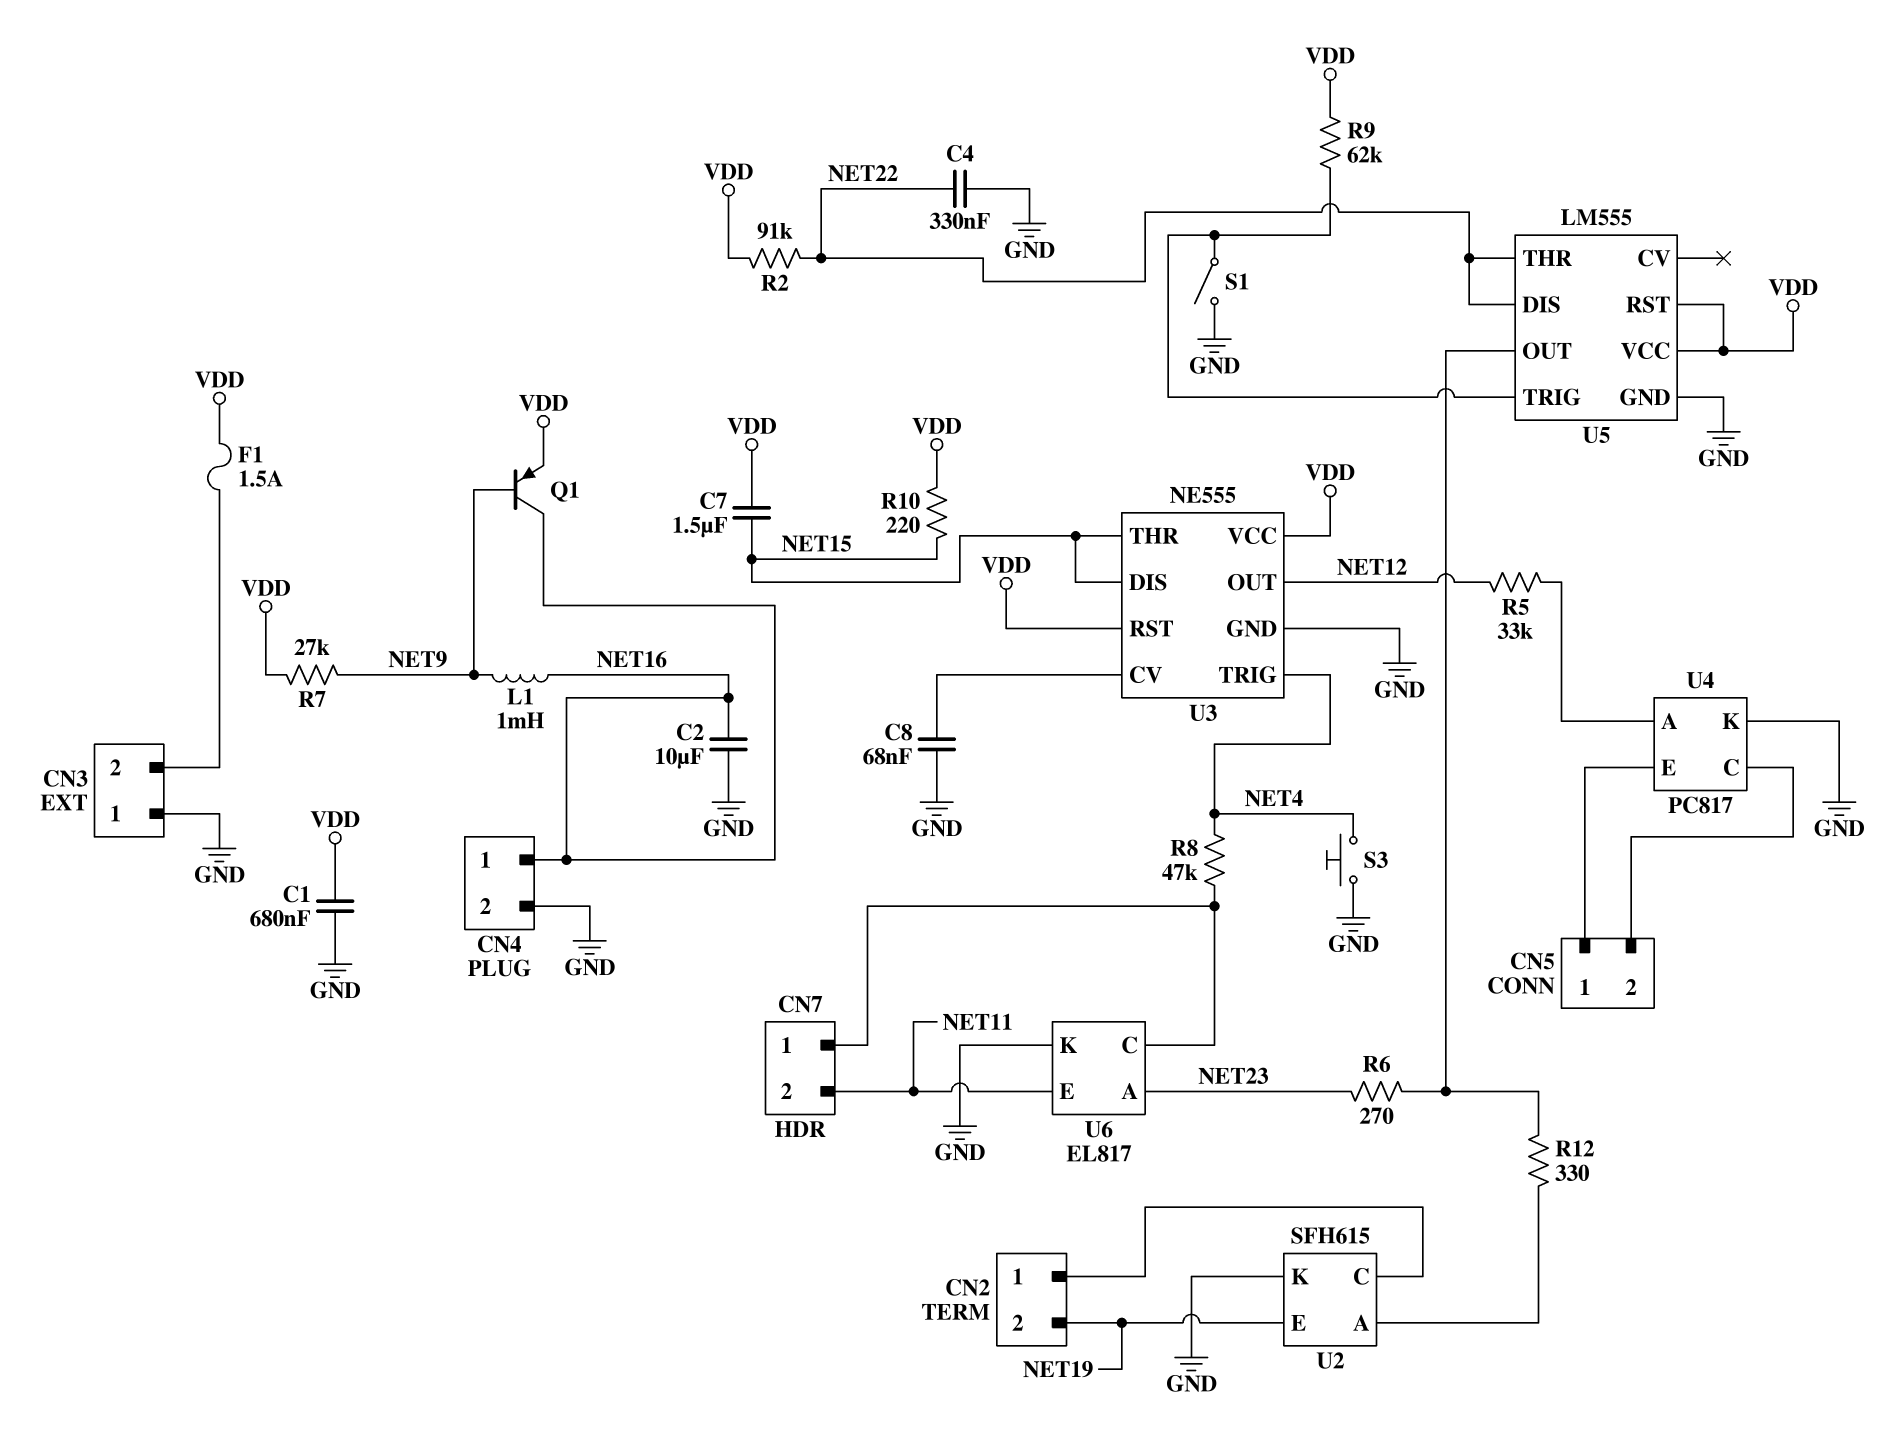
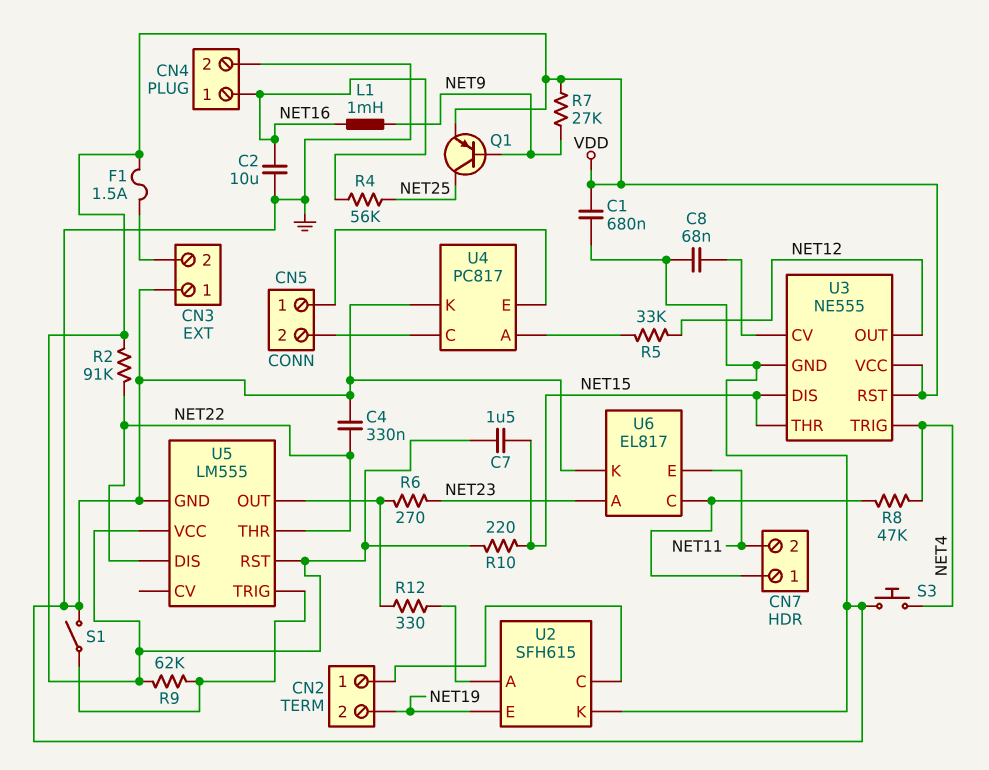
Q1: PNP (B NET9, C NET16, E VDD) -> PNP (B NET9, C NET25, E VDD)
R4: none -> 56k (NET16, NET25)

